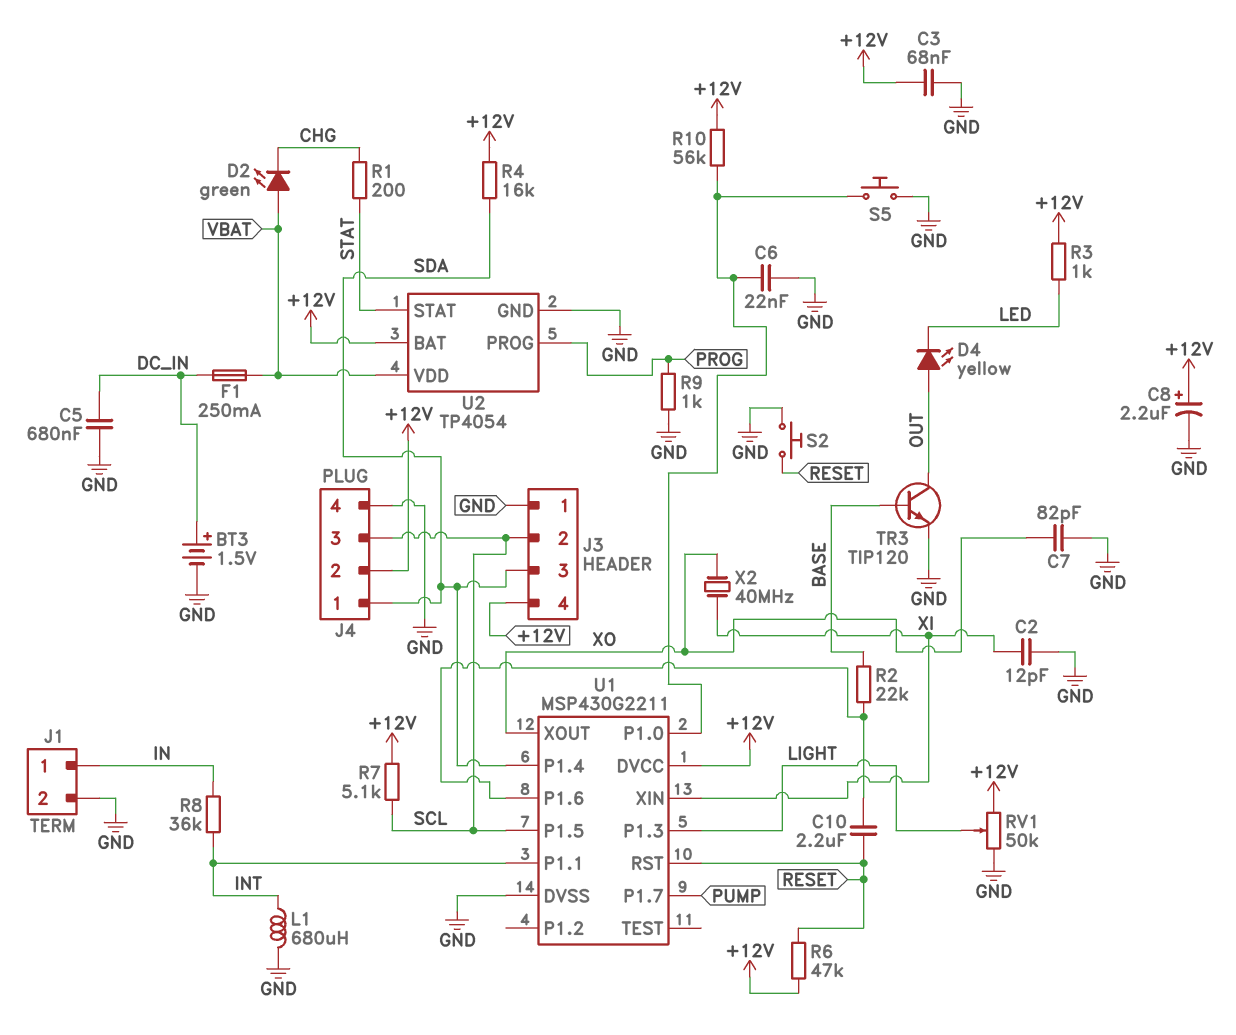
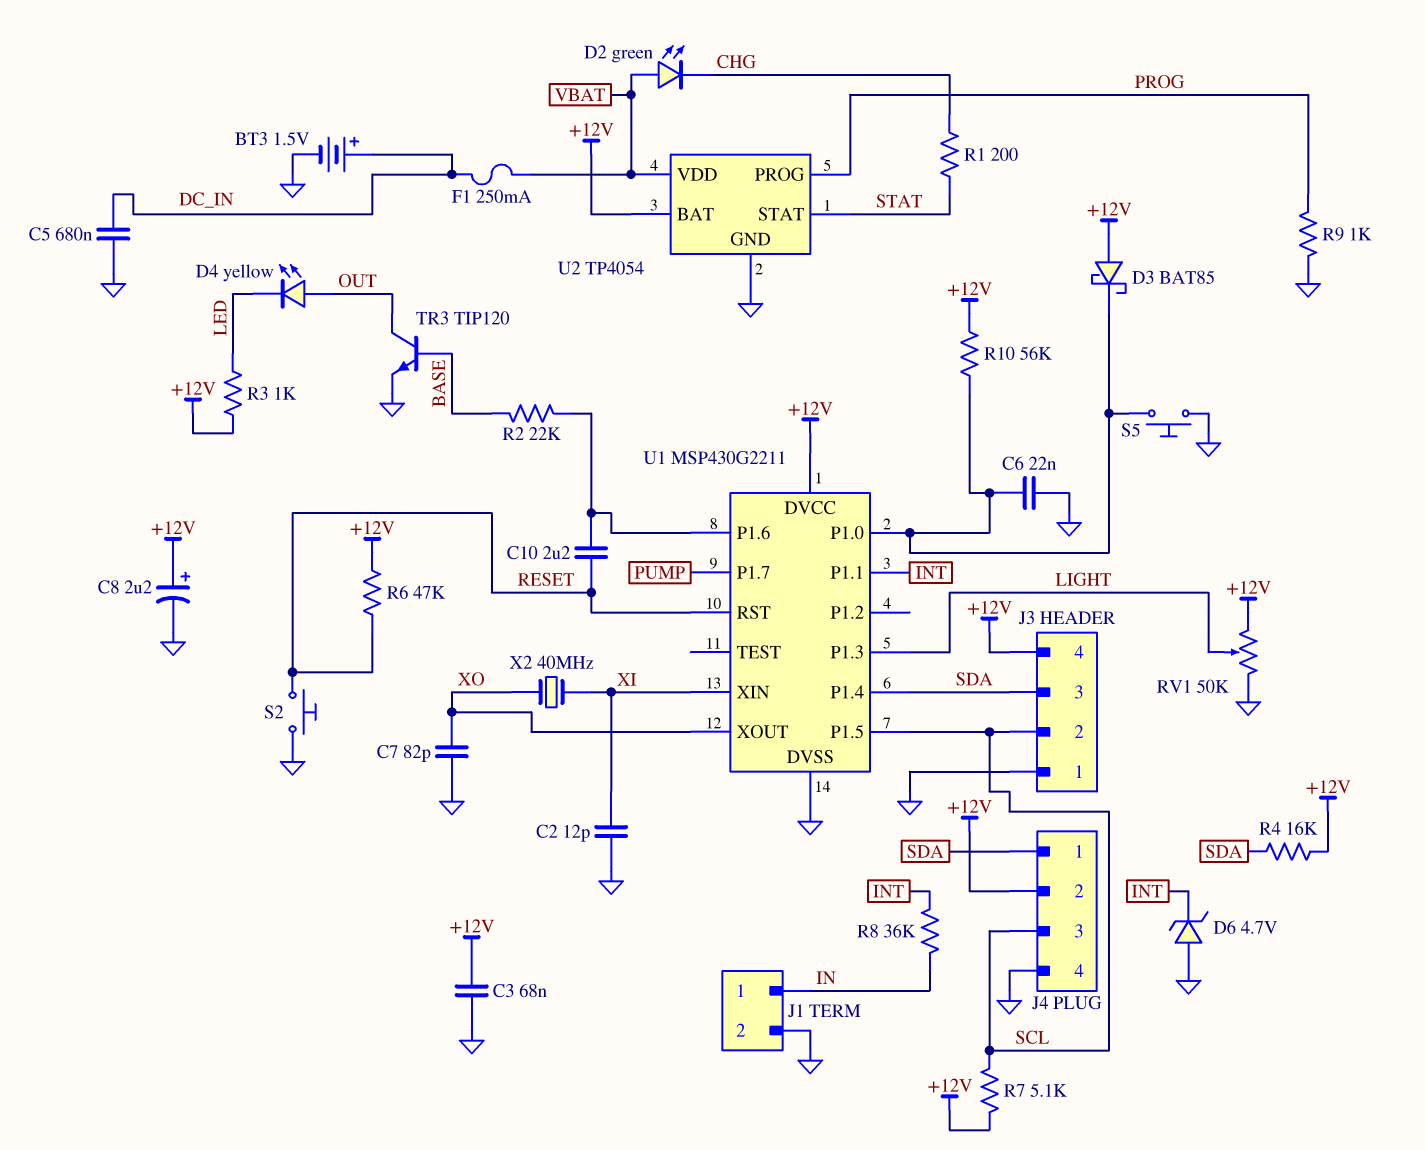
D3: none -> schottky BAT85 (A +12V, K U1/P1.0)
D6: none -> zener 4.7V (A GND, K INT)
L1: 680uH (GND, INT) -> none

